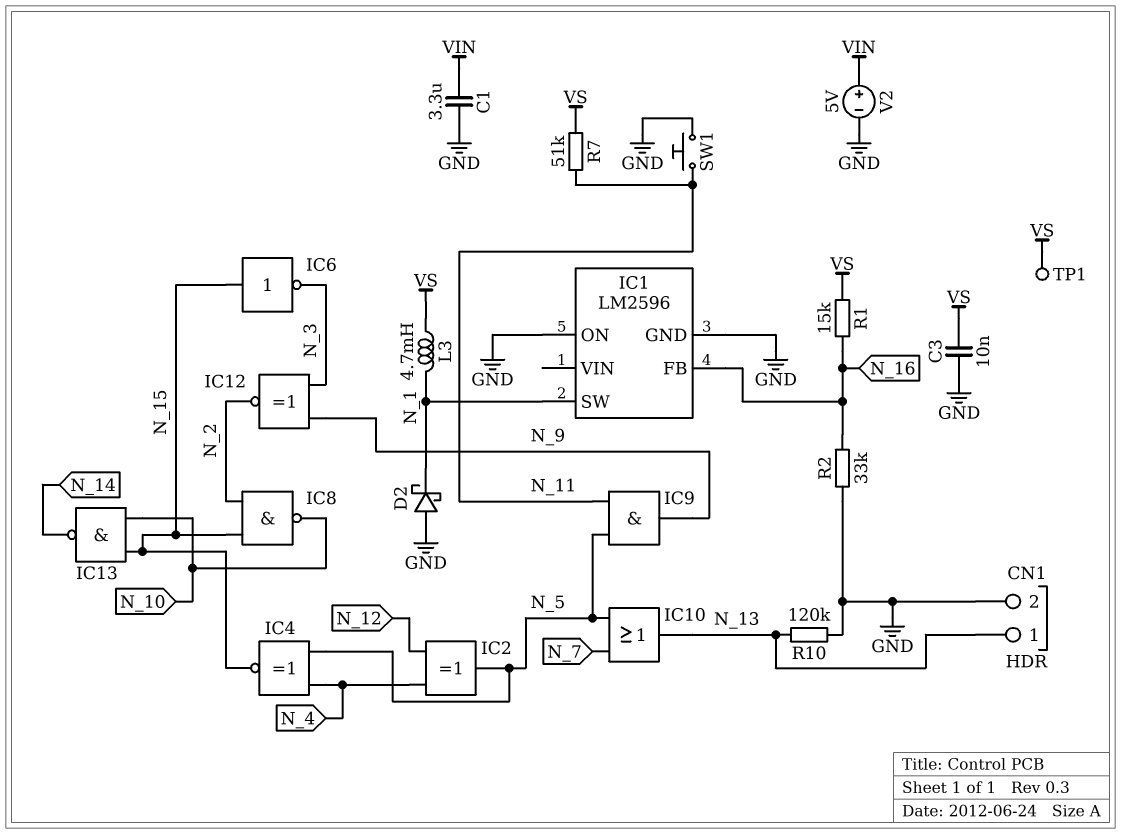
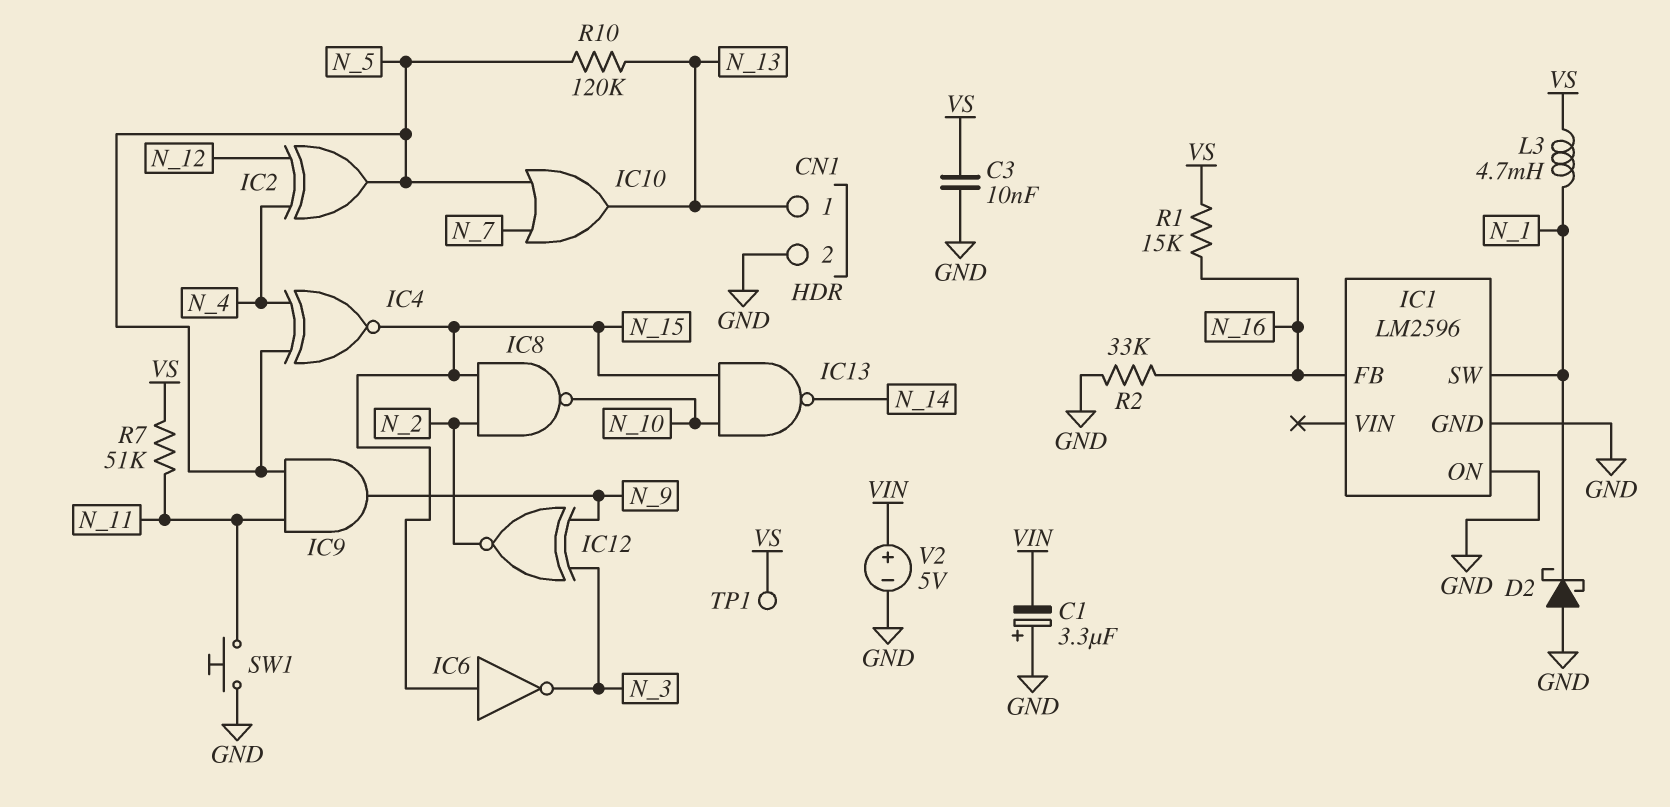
C1: 3.3uF (GND, VIN) -> 3.3uF (plus GND, minus VIN)
R10: 120k (GND, N_13) -> 120k (N_5, N_13)

